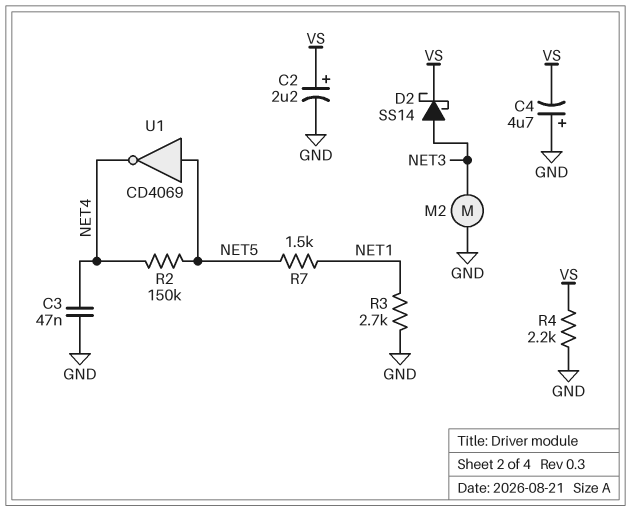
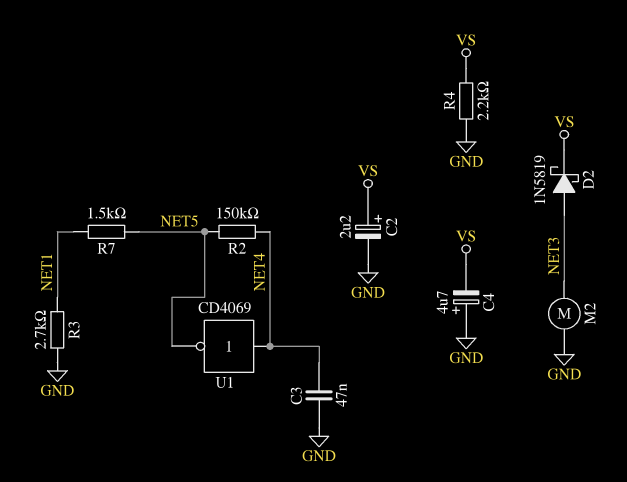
D2: schottky SS14 (A NET3, K VS) -> schottky 1N5819 (A NET3, K VS)
U1: NOT CD4069 (in NET5, out NET4) -> NOT CD4069 (in NET4, out NET5)

